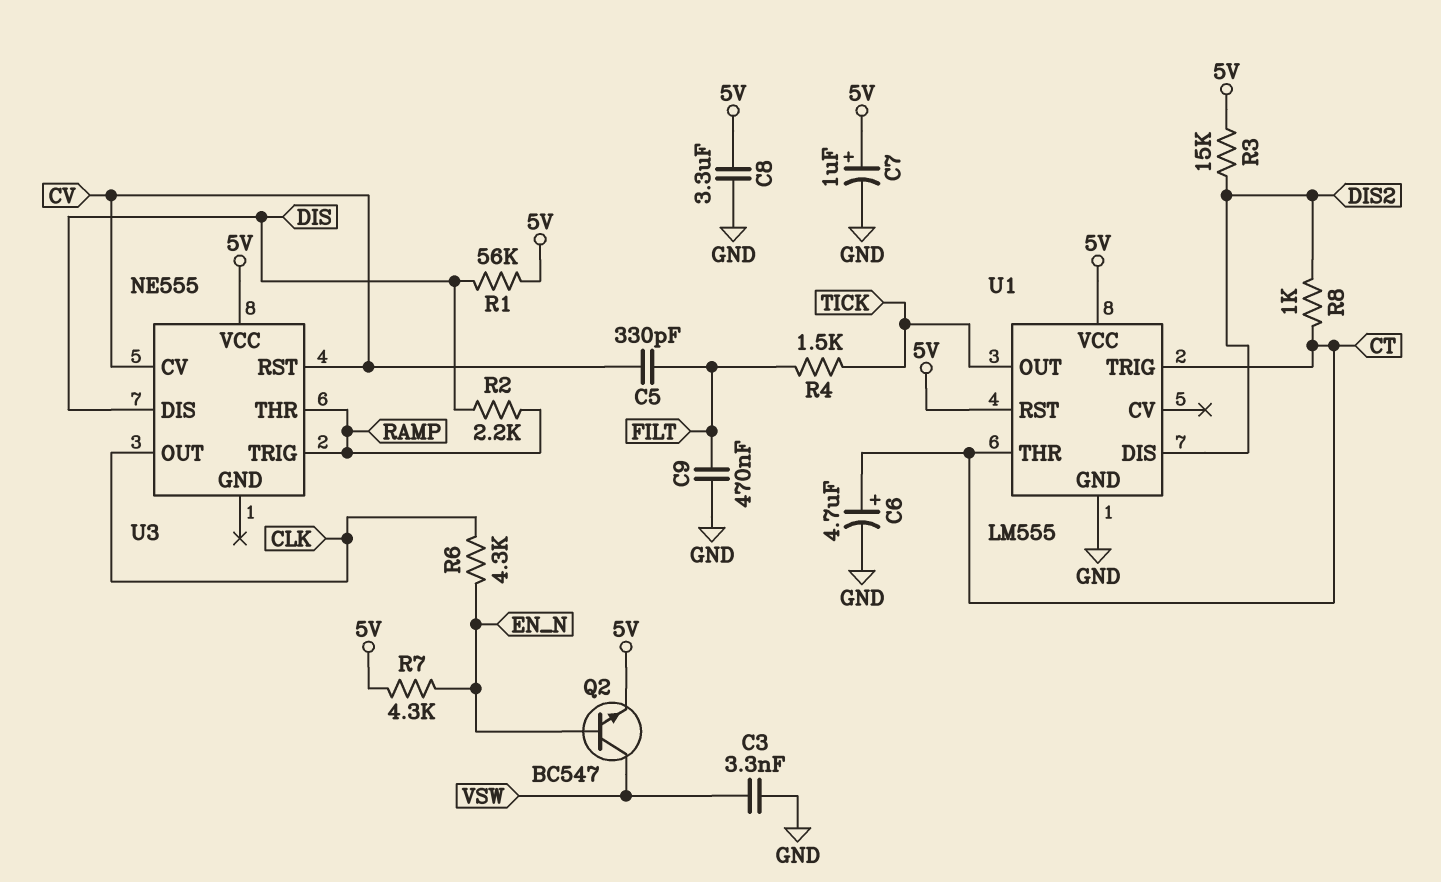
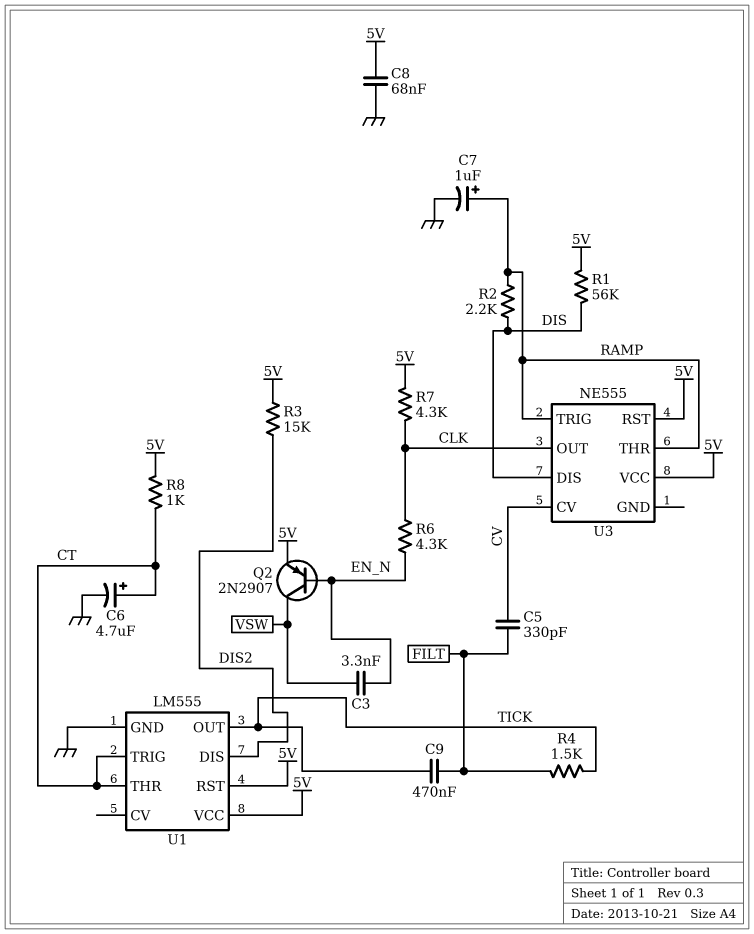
C3: 3.3nF (GND, VSW) -> 3.3nF (EN_N, VSW)
C7: 1uF (plus 5V, minus GND) -> 1uF (plus RAMP, minus GND)
C8: 3.3uF (5V, GND) -> 68nF (5V, GND)
C9: 470nF (FILT, GND) -> 470nF (FILT, TICK)
Q2: NPN BC547 (B EN_N, C VSW, E 5V) -> PNP 2N2907 (B EN_N, C VSW, E 5V)
R7: 4.3k (5V, EN_N) -> 4.3k (5V, CLK)
R8: 1k (CT, DIS2) -> 1k (5V, CT)
U3 pin RST: CV -> 5V

